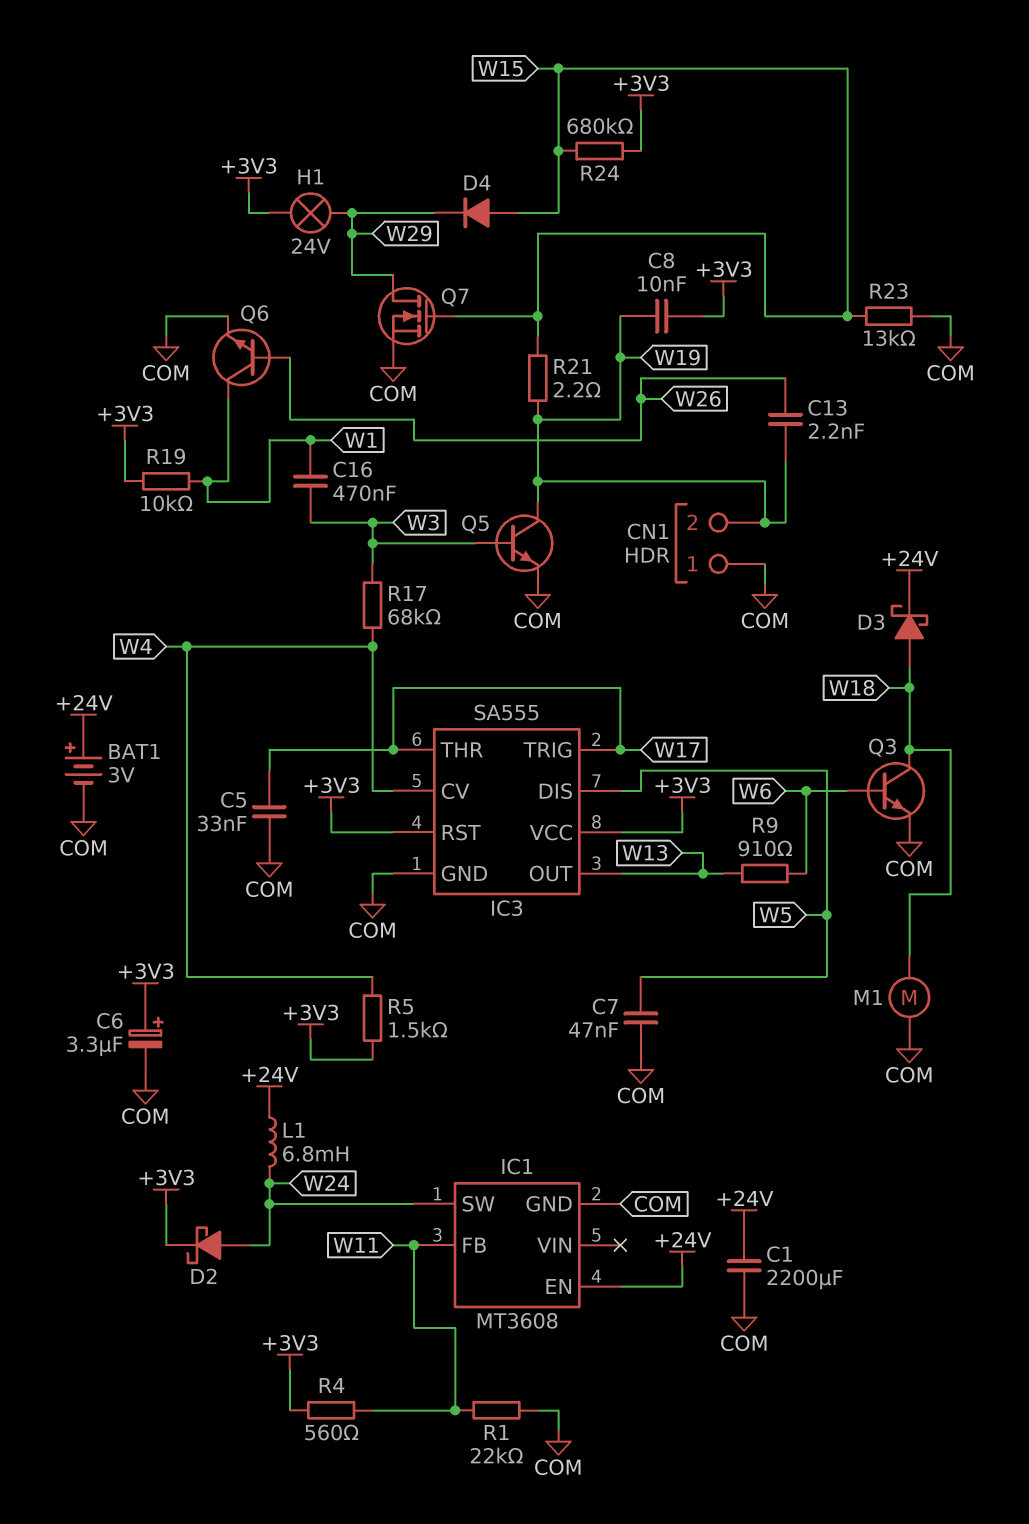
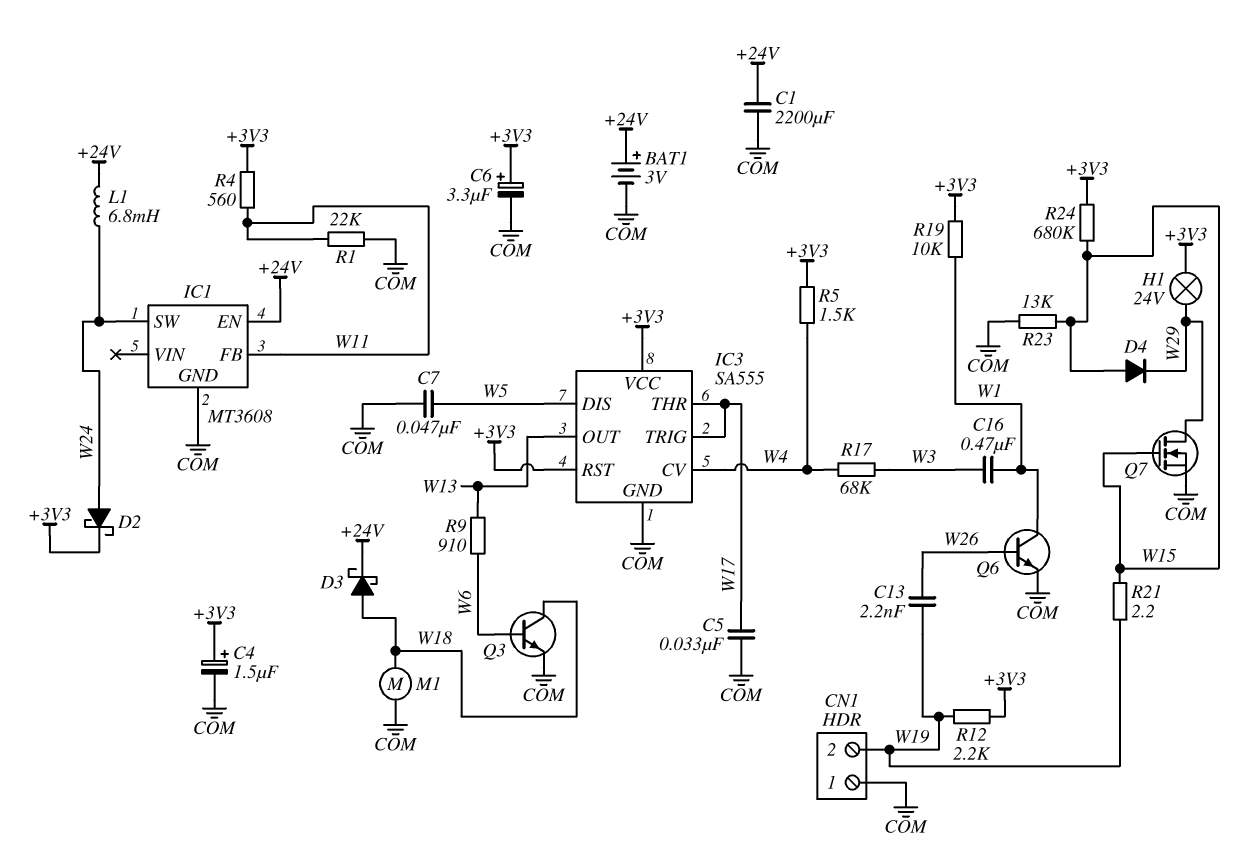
C4: none -> 1.5uF (plus +3V3, minus COM)
C8: 10nF (+3V3, W19) -> none
Q5: NPN (B W3, C W19, E COM) -> none
R12: none -> 2.2k (+3V3, W19)

